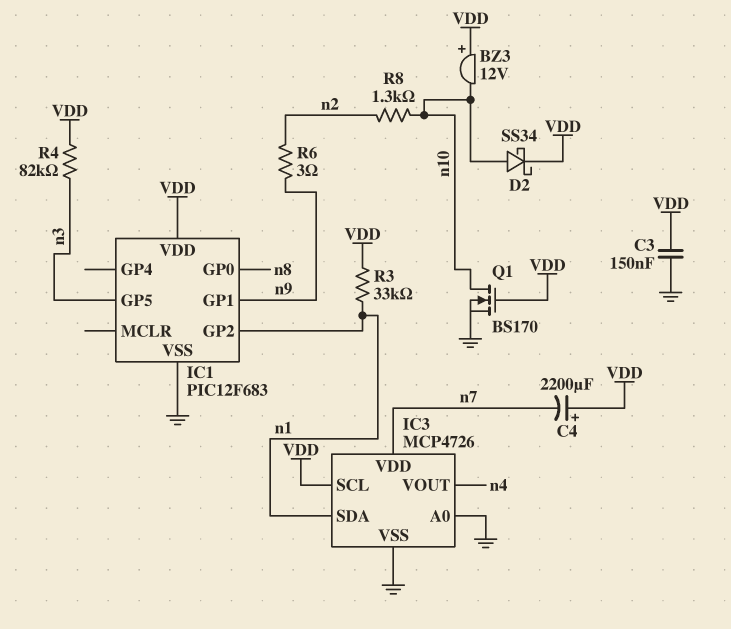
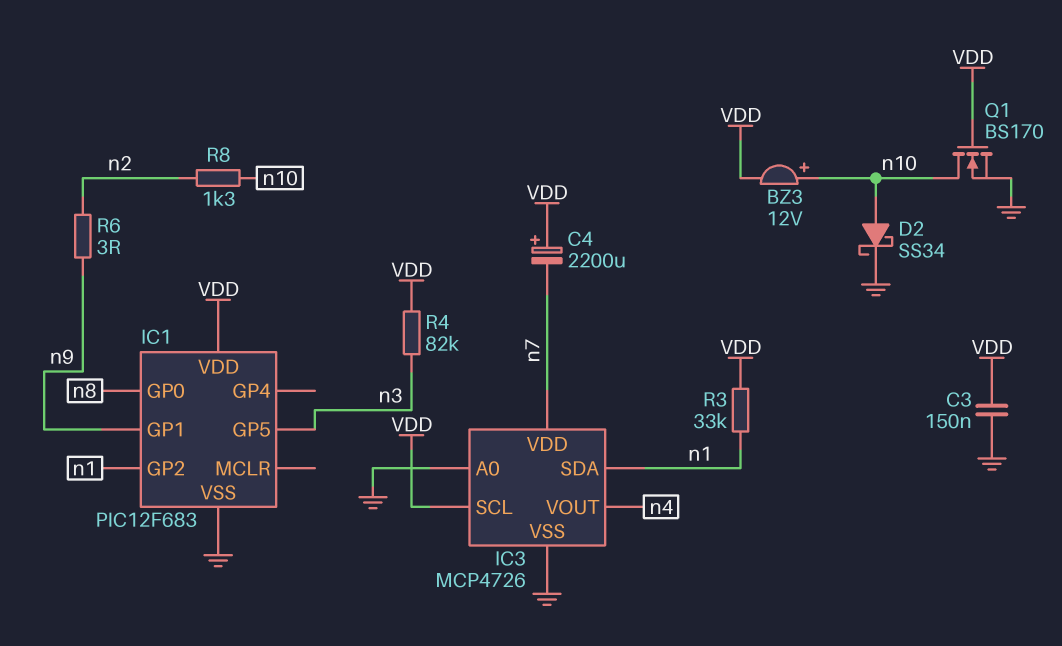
BZ3: buzzer 12V (plus VDD, minus n10) -> buzzer 12V (plus n10, minus VDD)
D2: schottky SS34 (A n10, K VDD) -> schottky SS34 (A n10, K GND)

